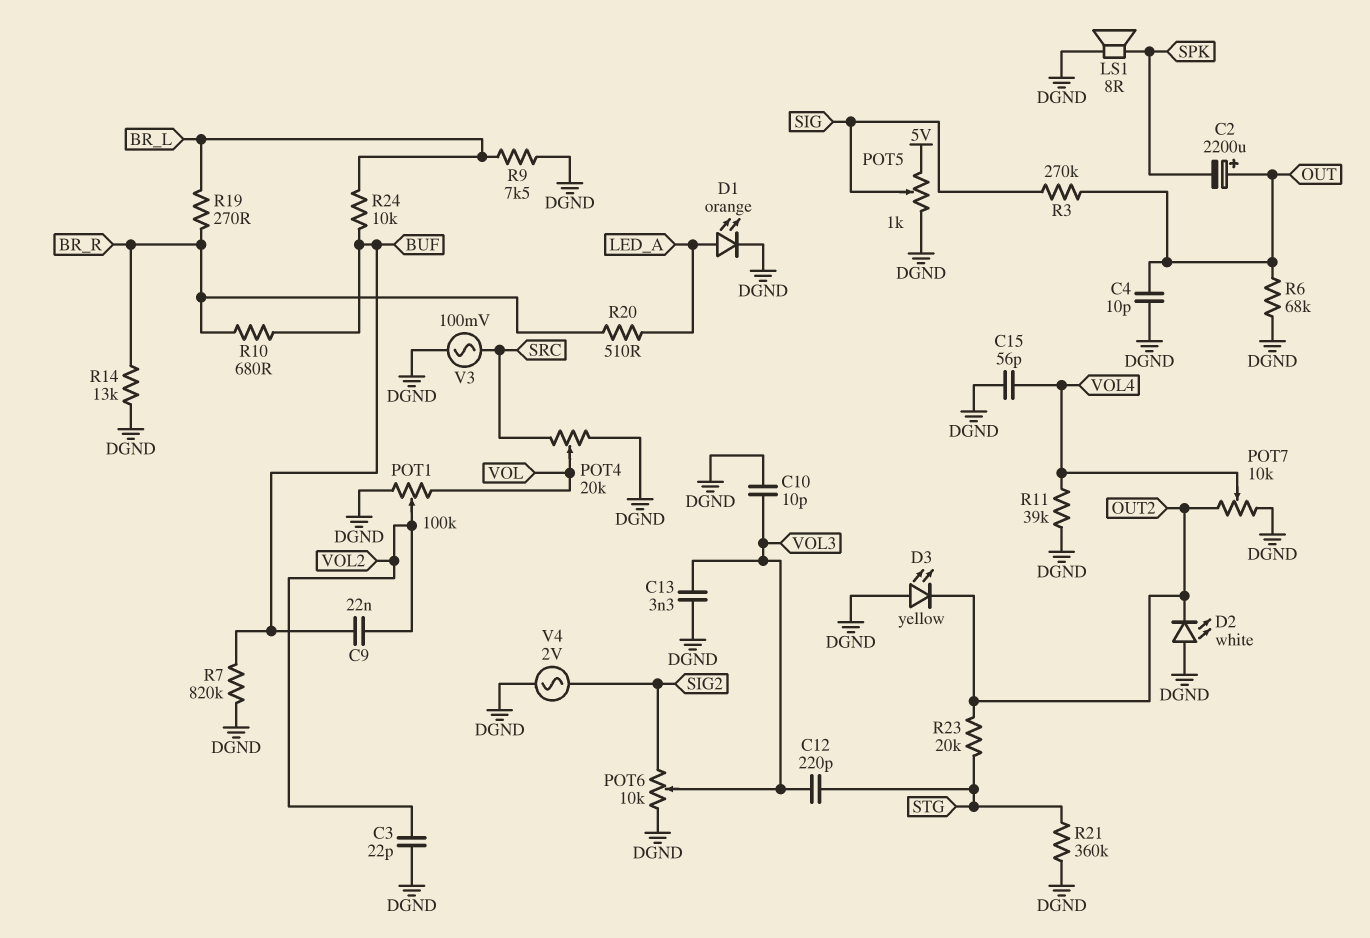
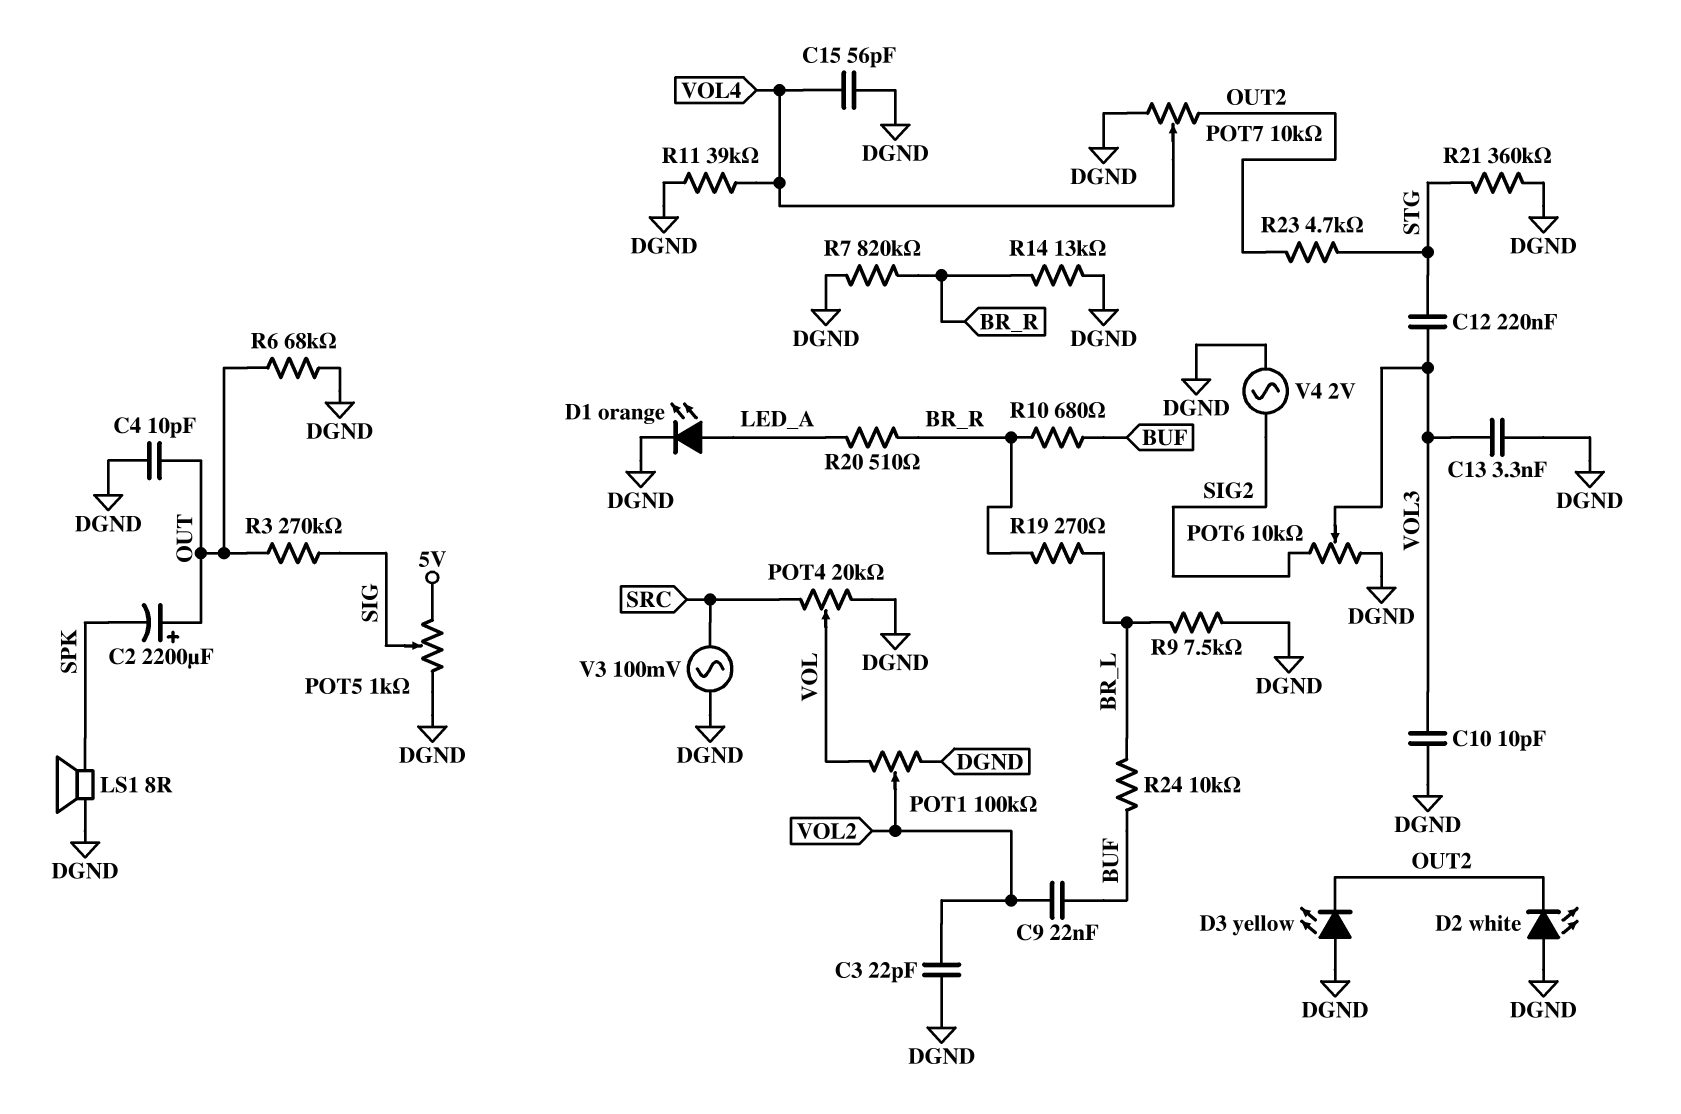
C12: 220pF (STG, VOL3) -> 220nF (STG, VOL3)
R7: 820k (BUF, DGND) -> 820k (BR_R, DGND)
R23: 20k (OUT2, STG) -> 4.7k (OUT2, STG)

